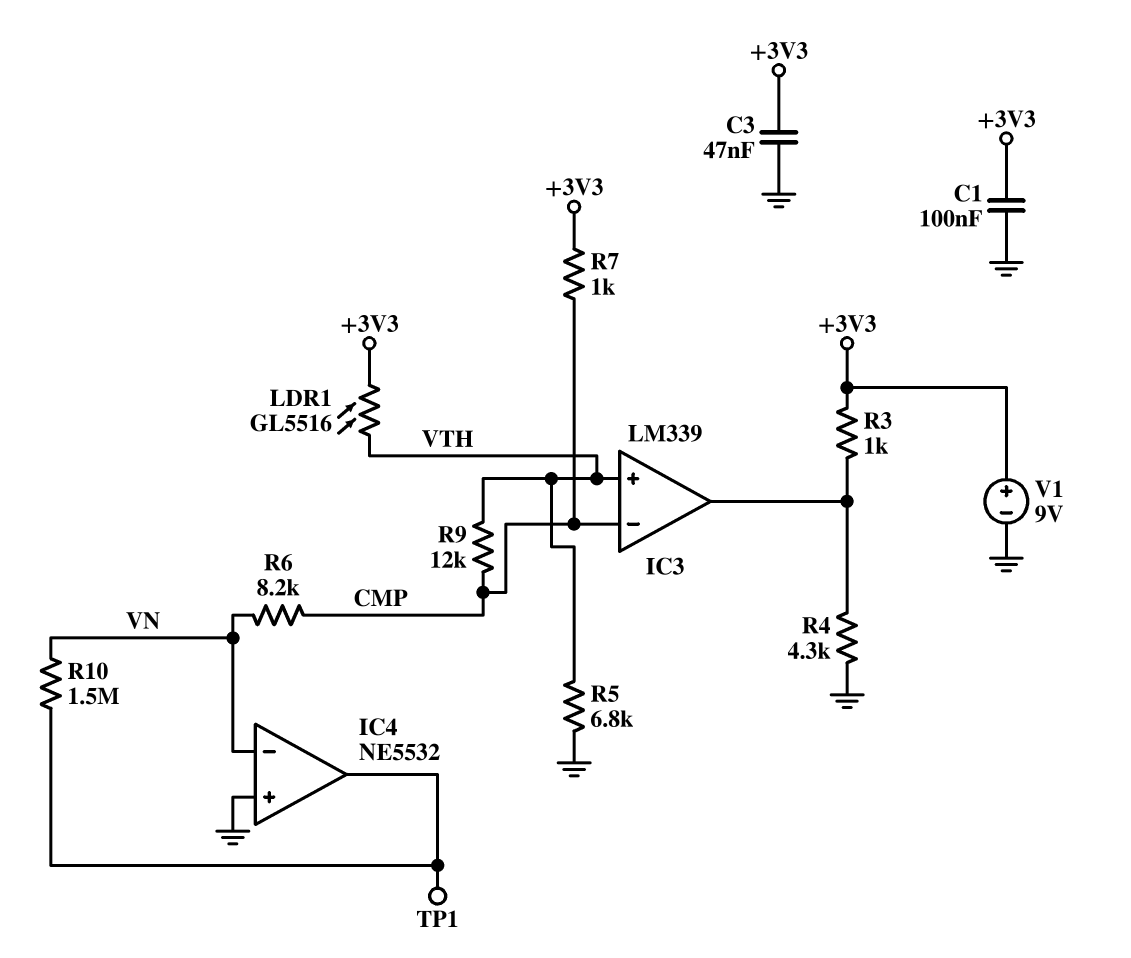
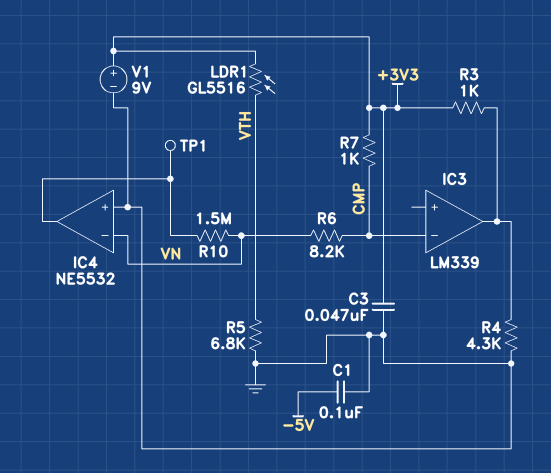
C1: 100nF (+3V3, GND) -> 100nF (-5V, GND)
IC3 pin in+: VTH -> none
R9: 12k (CMP, VTH) -> none

